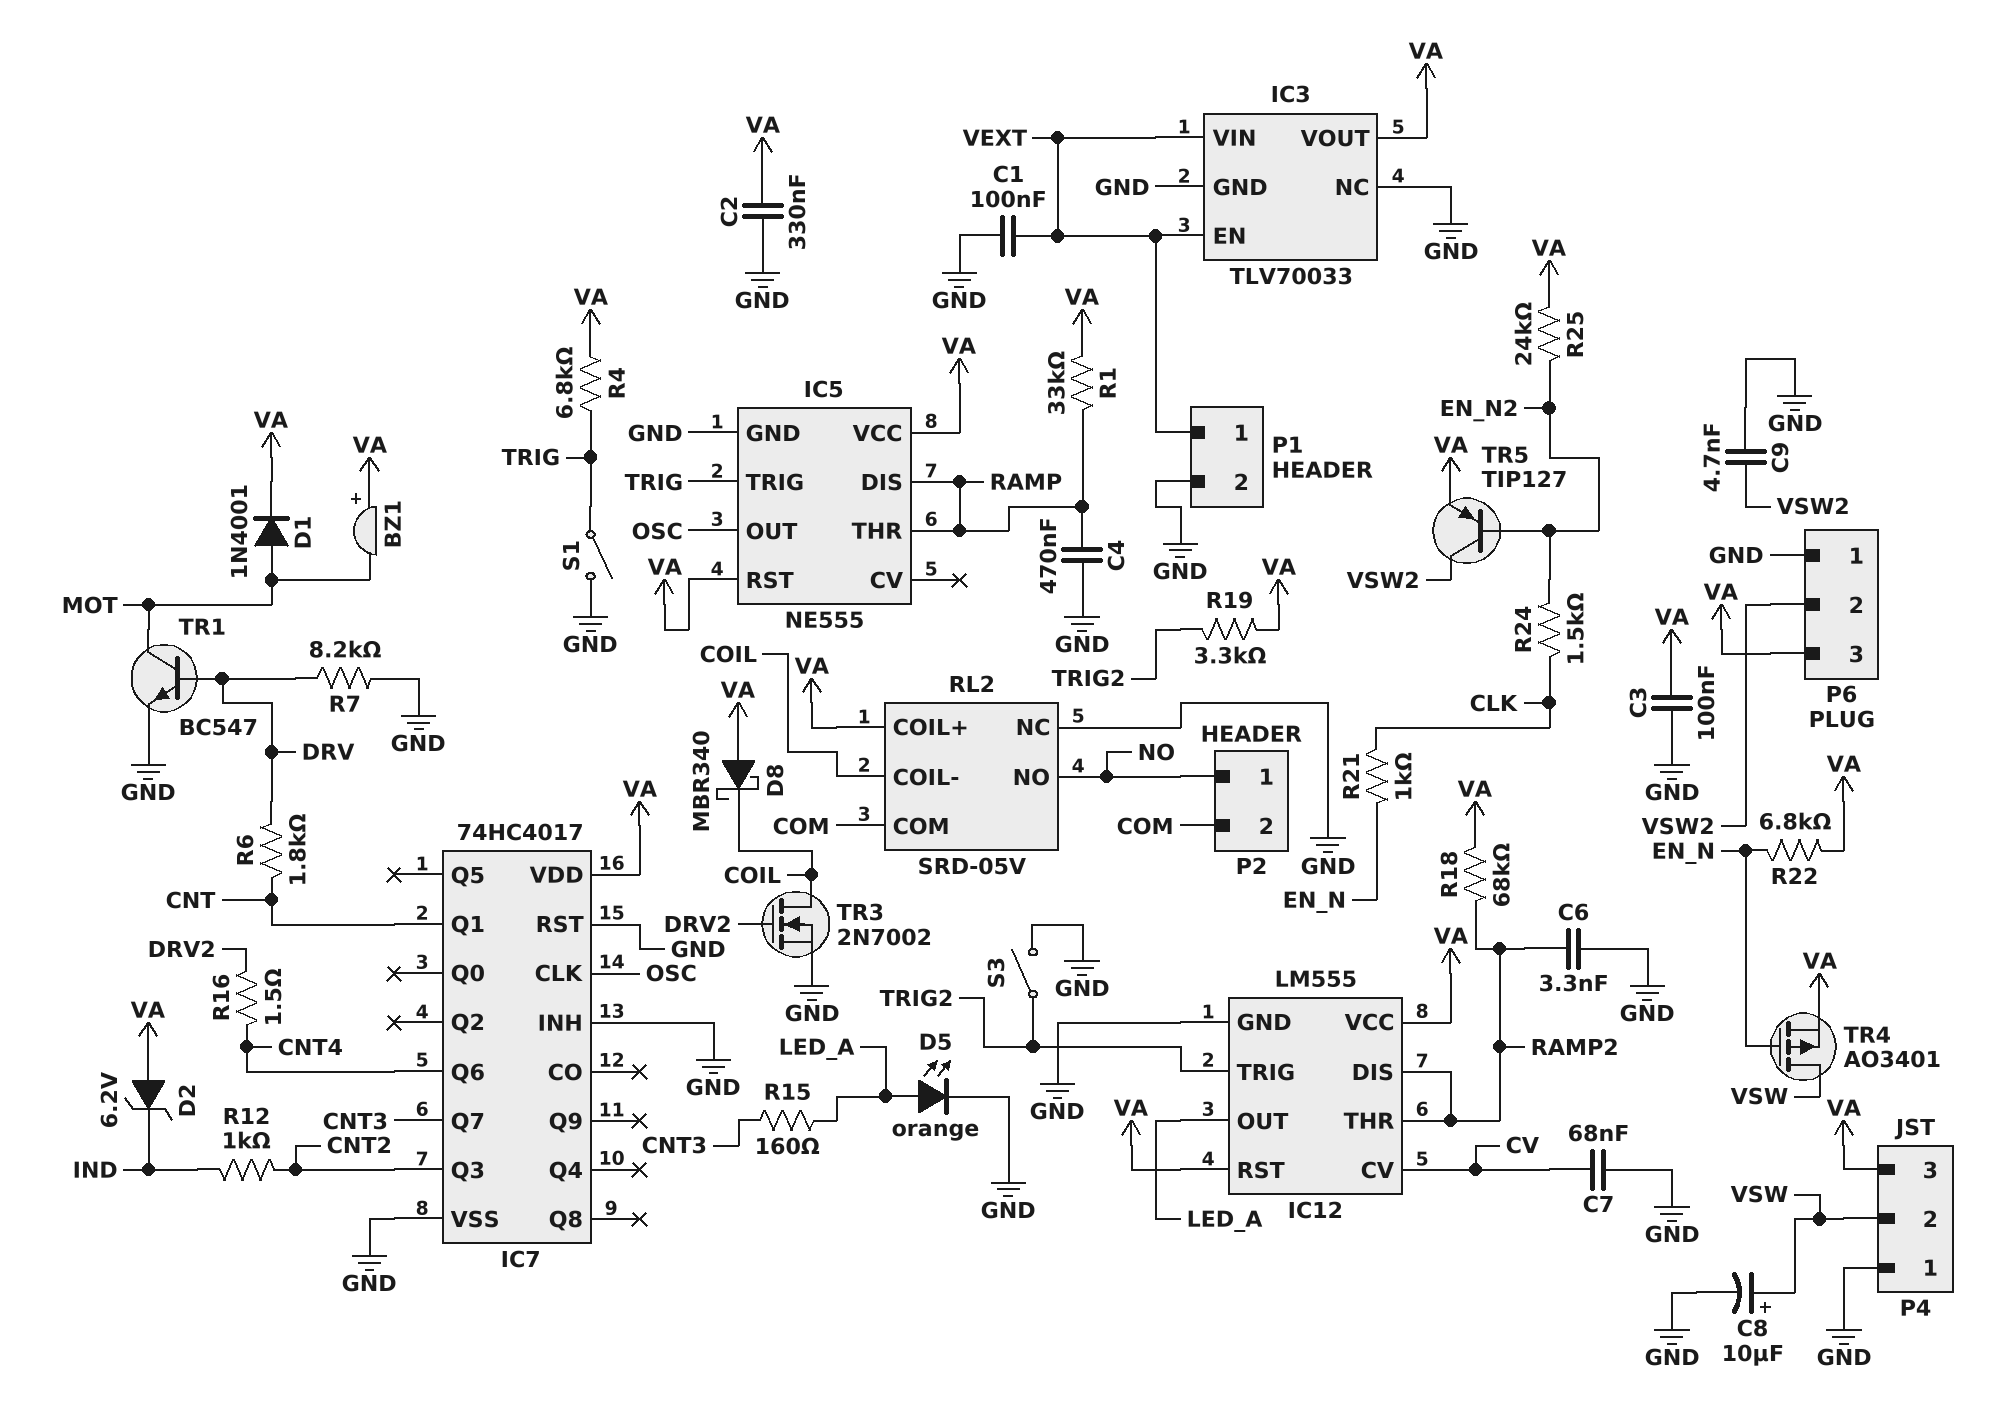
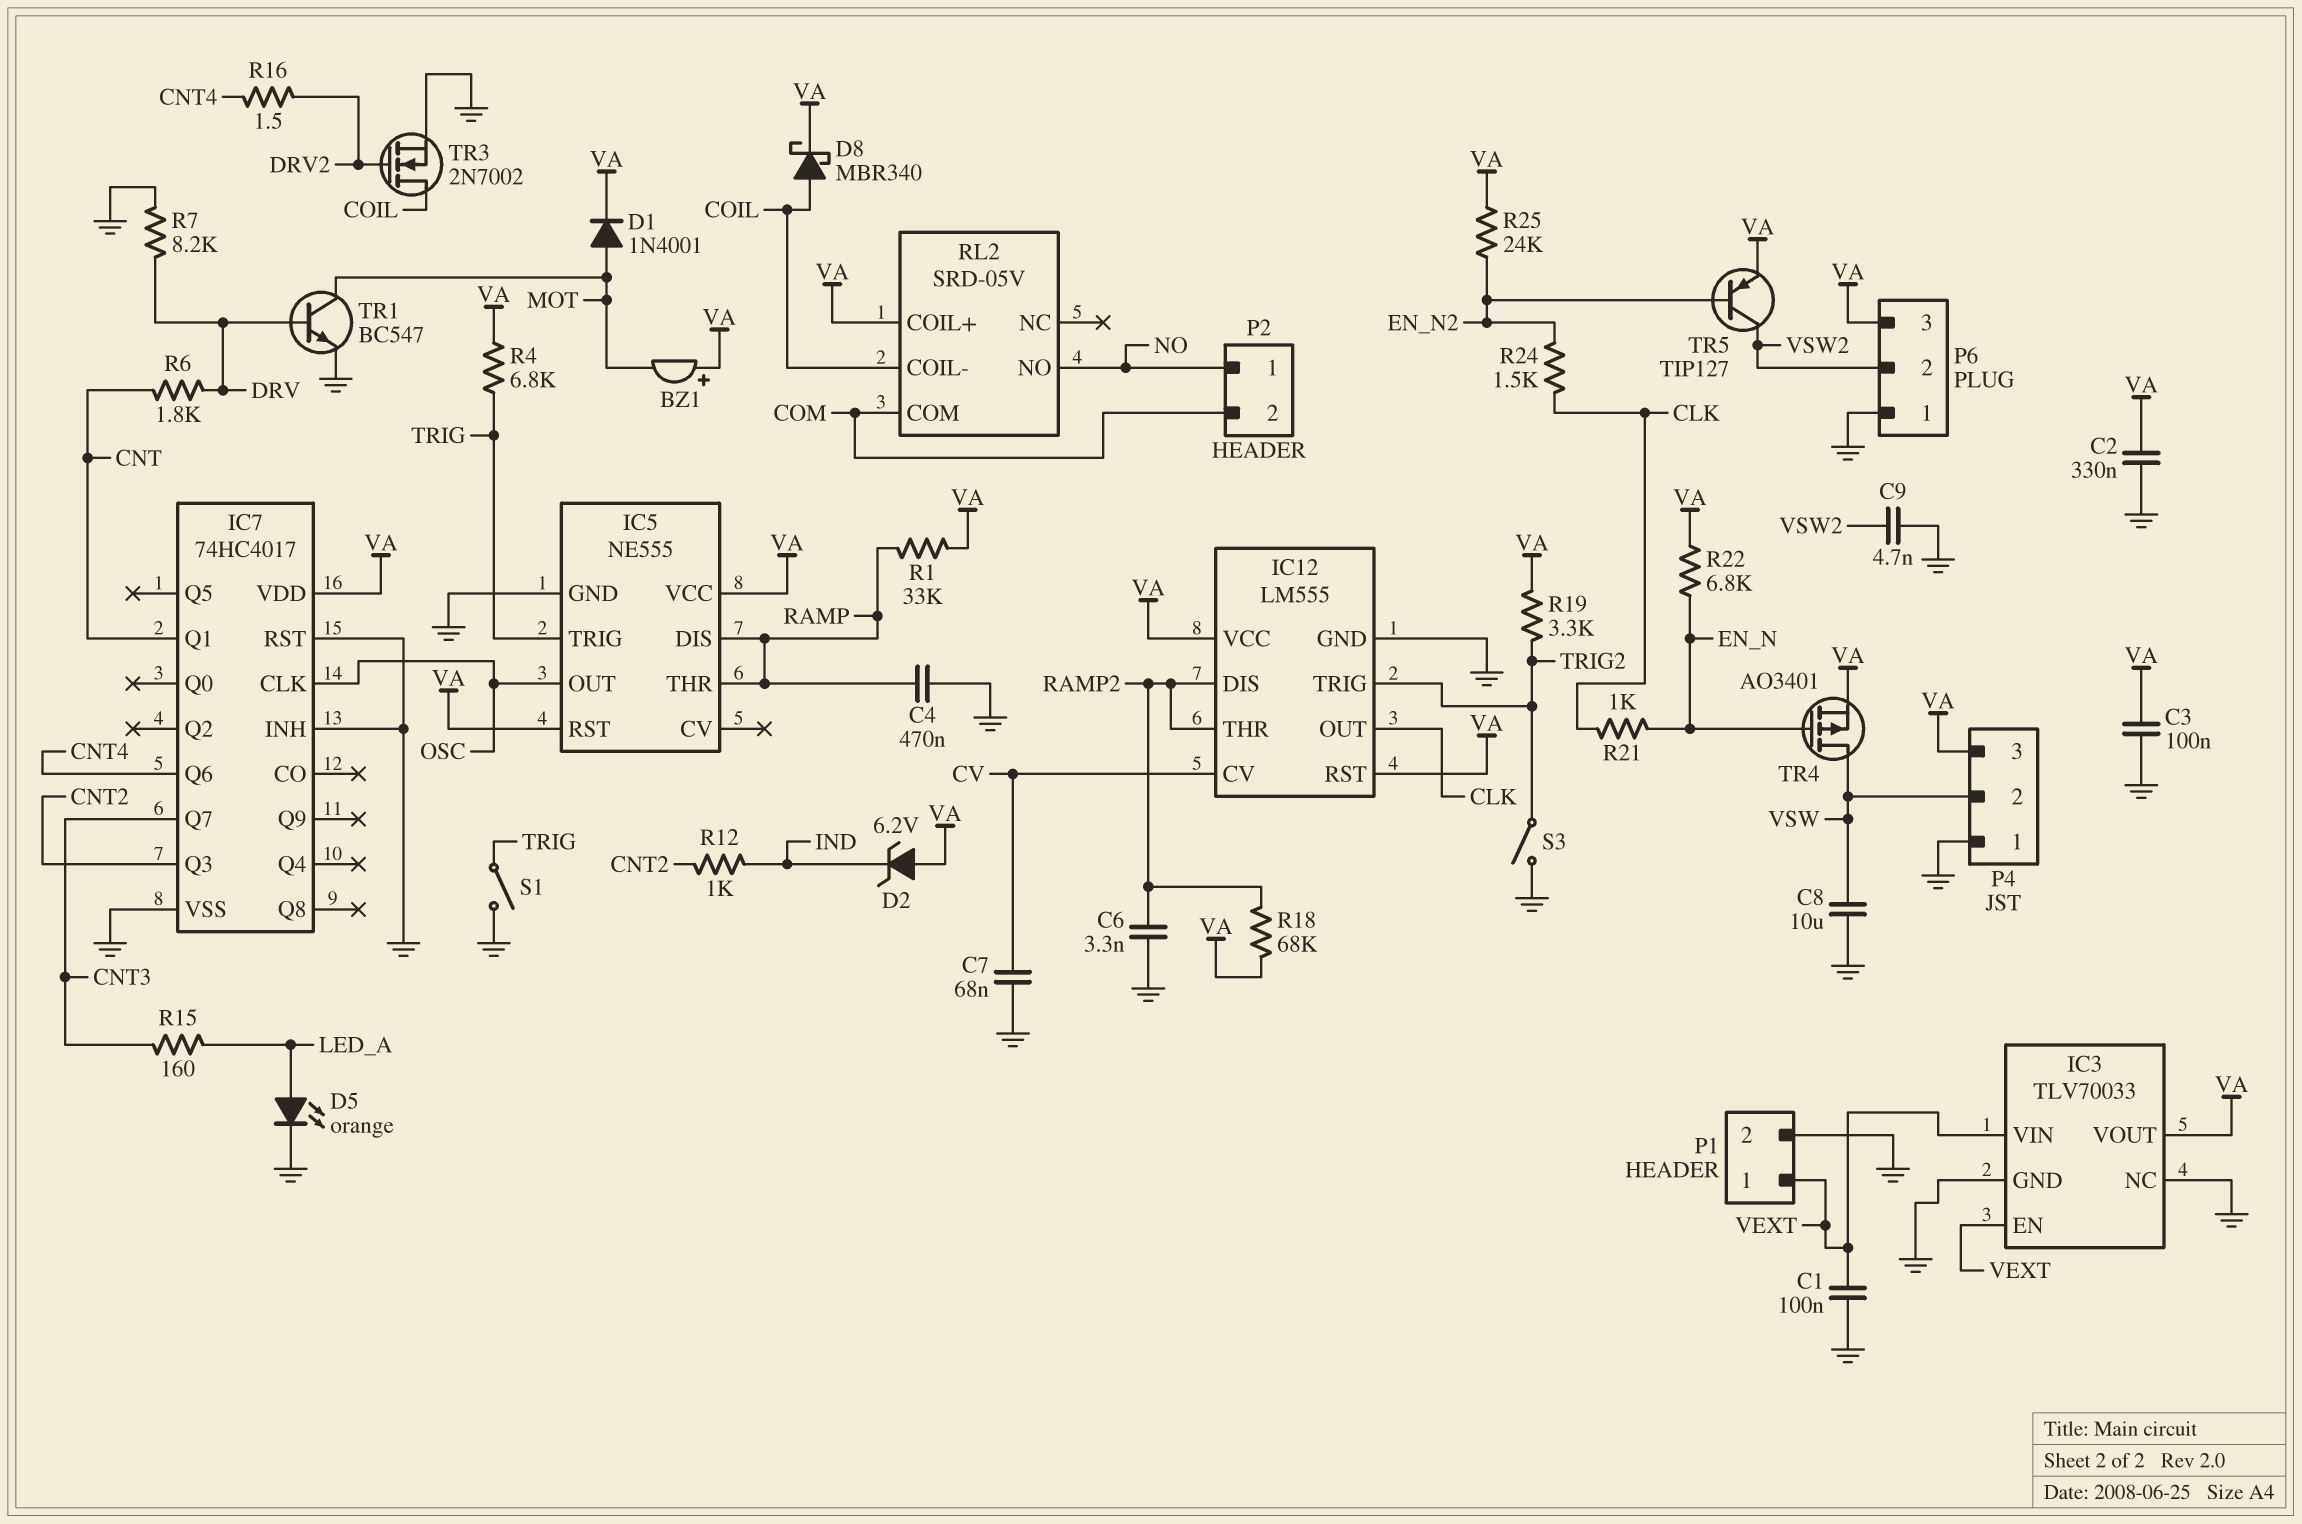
C8: 10uF (plus VSW, minus GND) -> 10uF (GND, VSW)
D8: schottky MBR340 (A VA, K COIL) -> schottky MBR340 (A COIL, K VA)
IC12 pin OUT: LED_A -> CLK
RL2 pin NC: GND -> none

